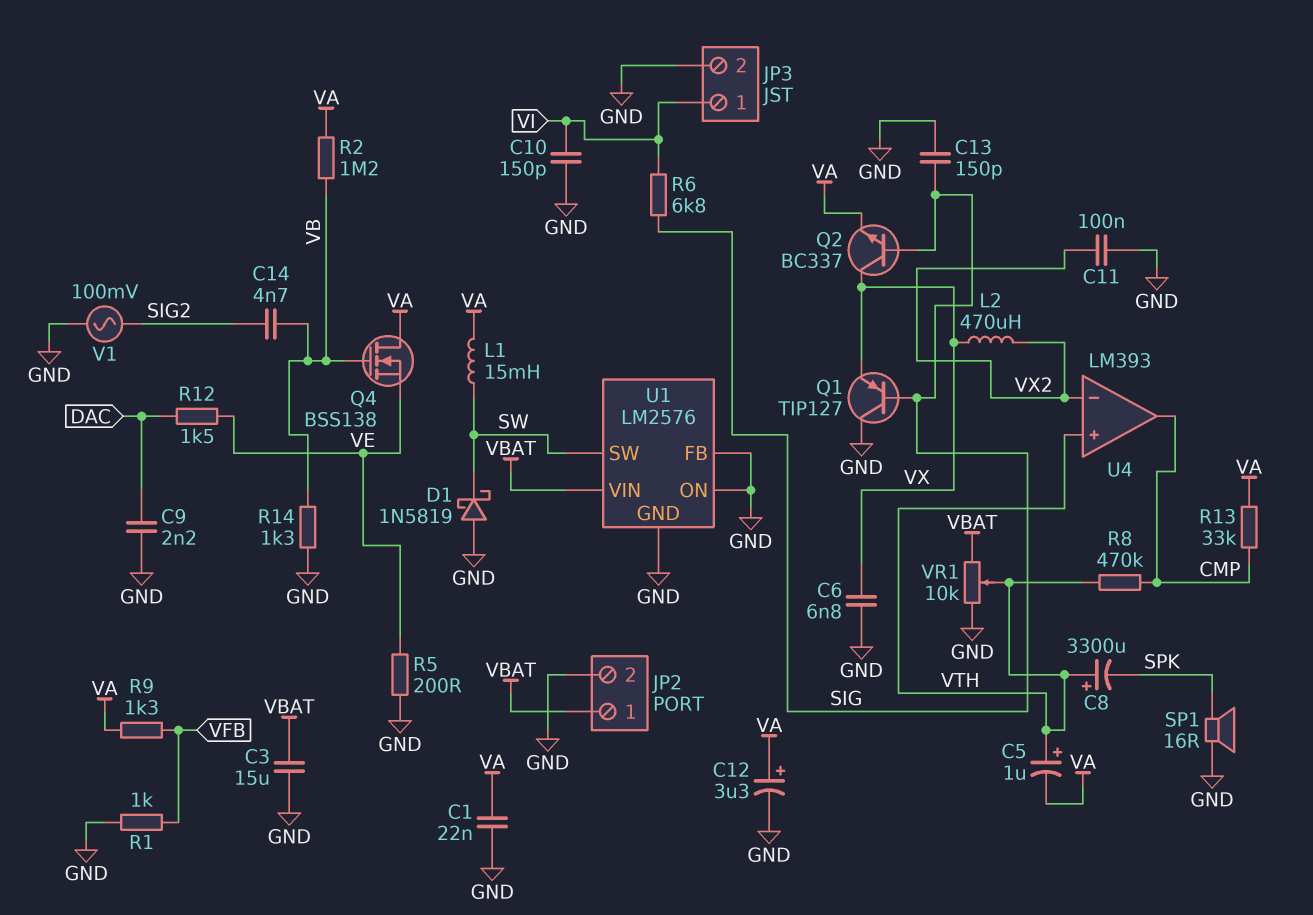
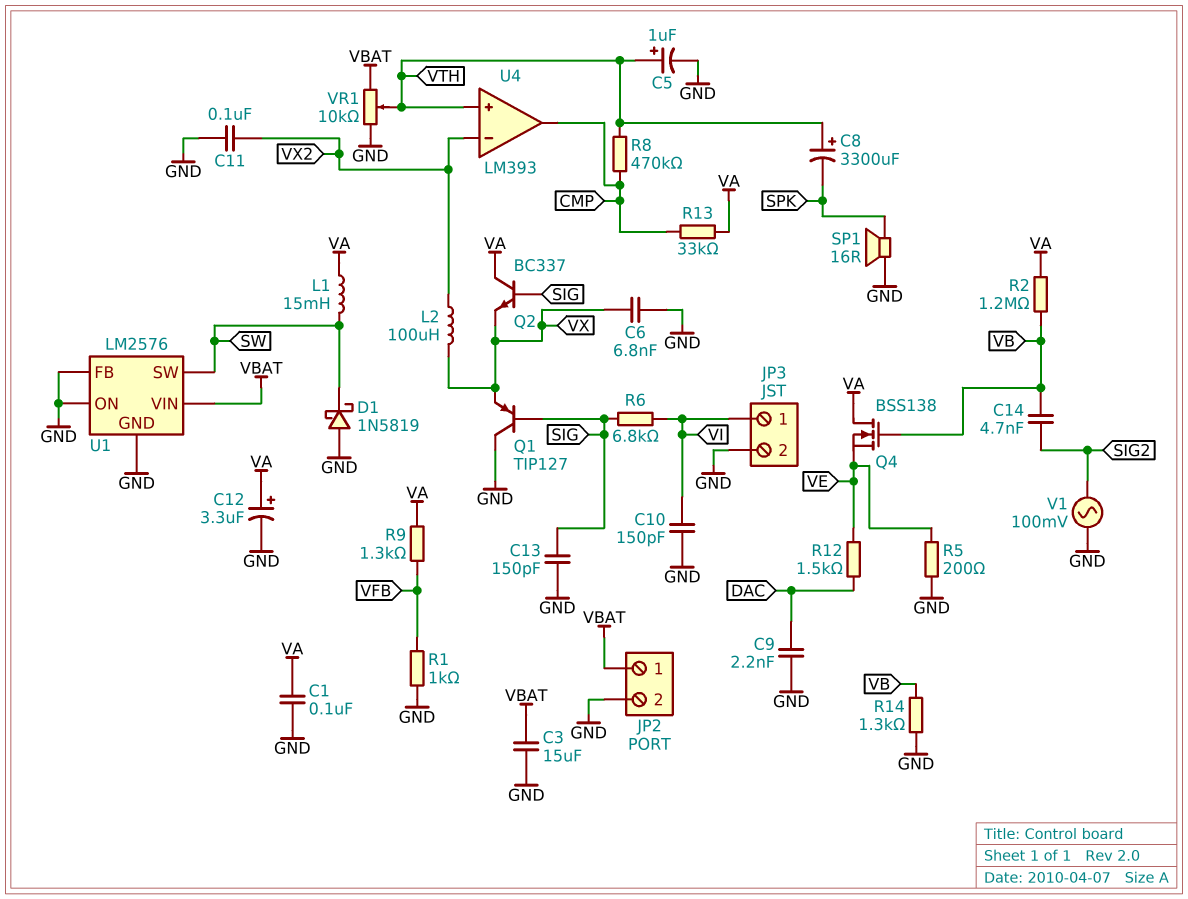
C1: 22nF (GND, VA) -> 100nF (GND, VA)
C5: 1uF (plus VTH, minus VA) -> 1uF (plus VTH, minus GND)
L2: 470uH (VX, VX2) -> 100uH (VX, VX2)
Q2: NPN BC337 (B SIG, C VX, E VA) -> NPN BC337 (B SIG, C VA, E VX)

